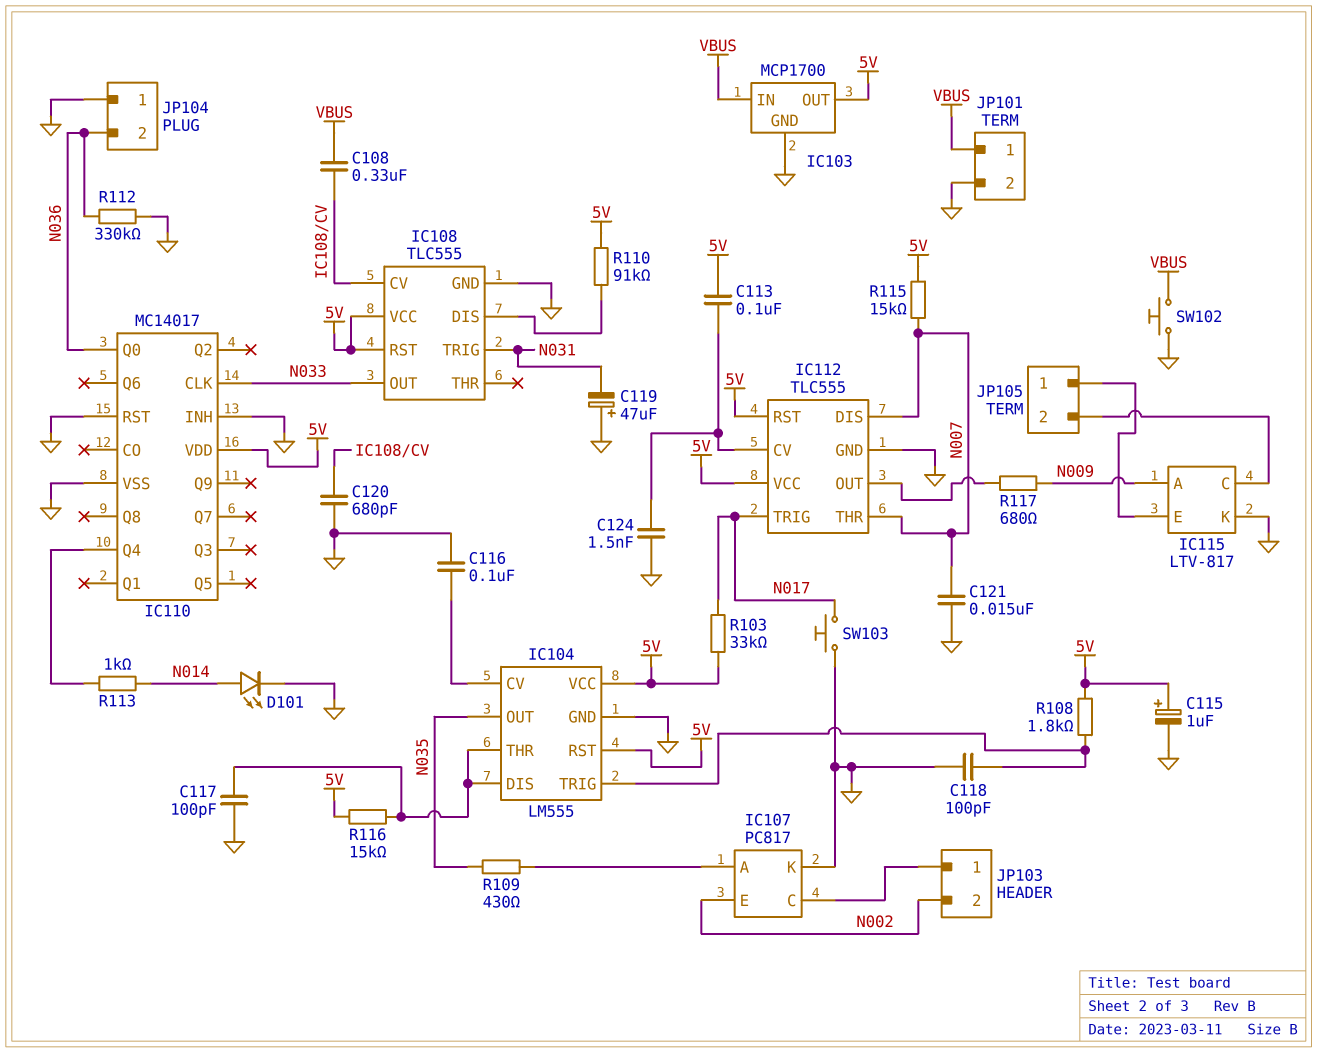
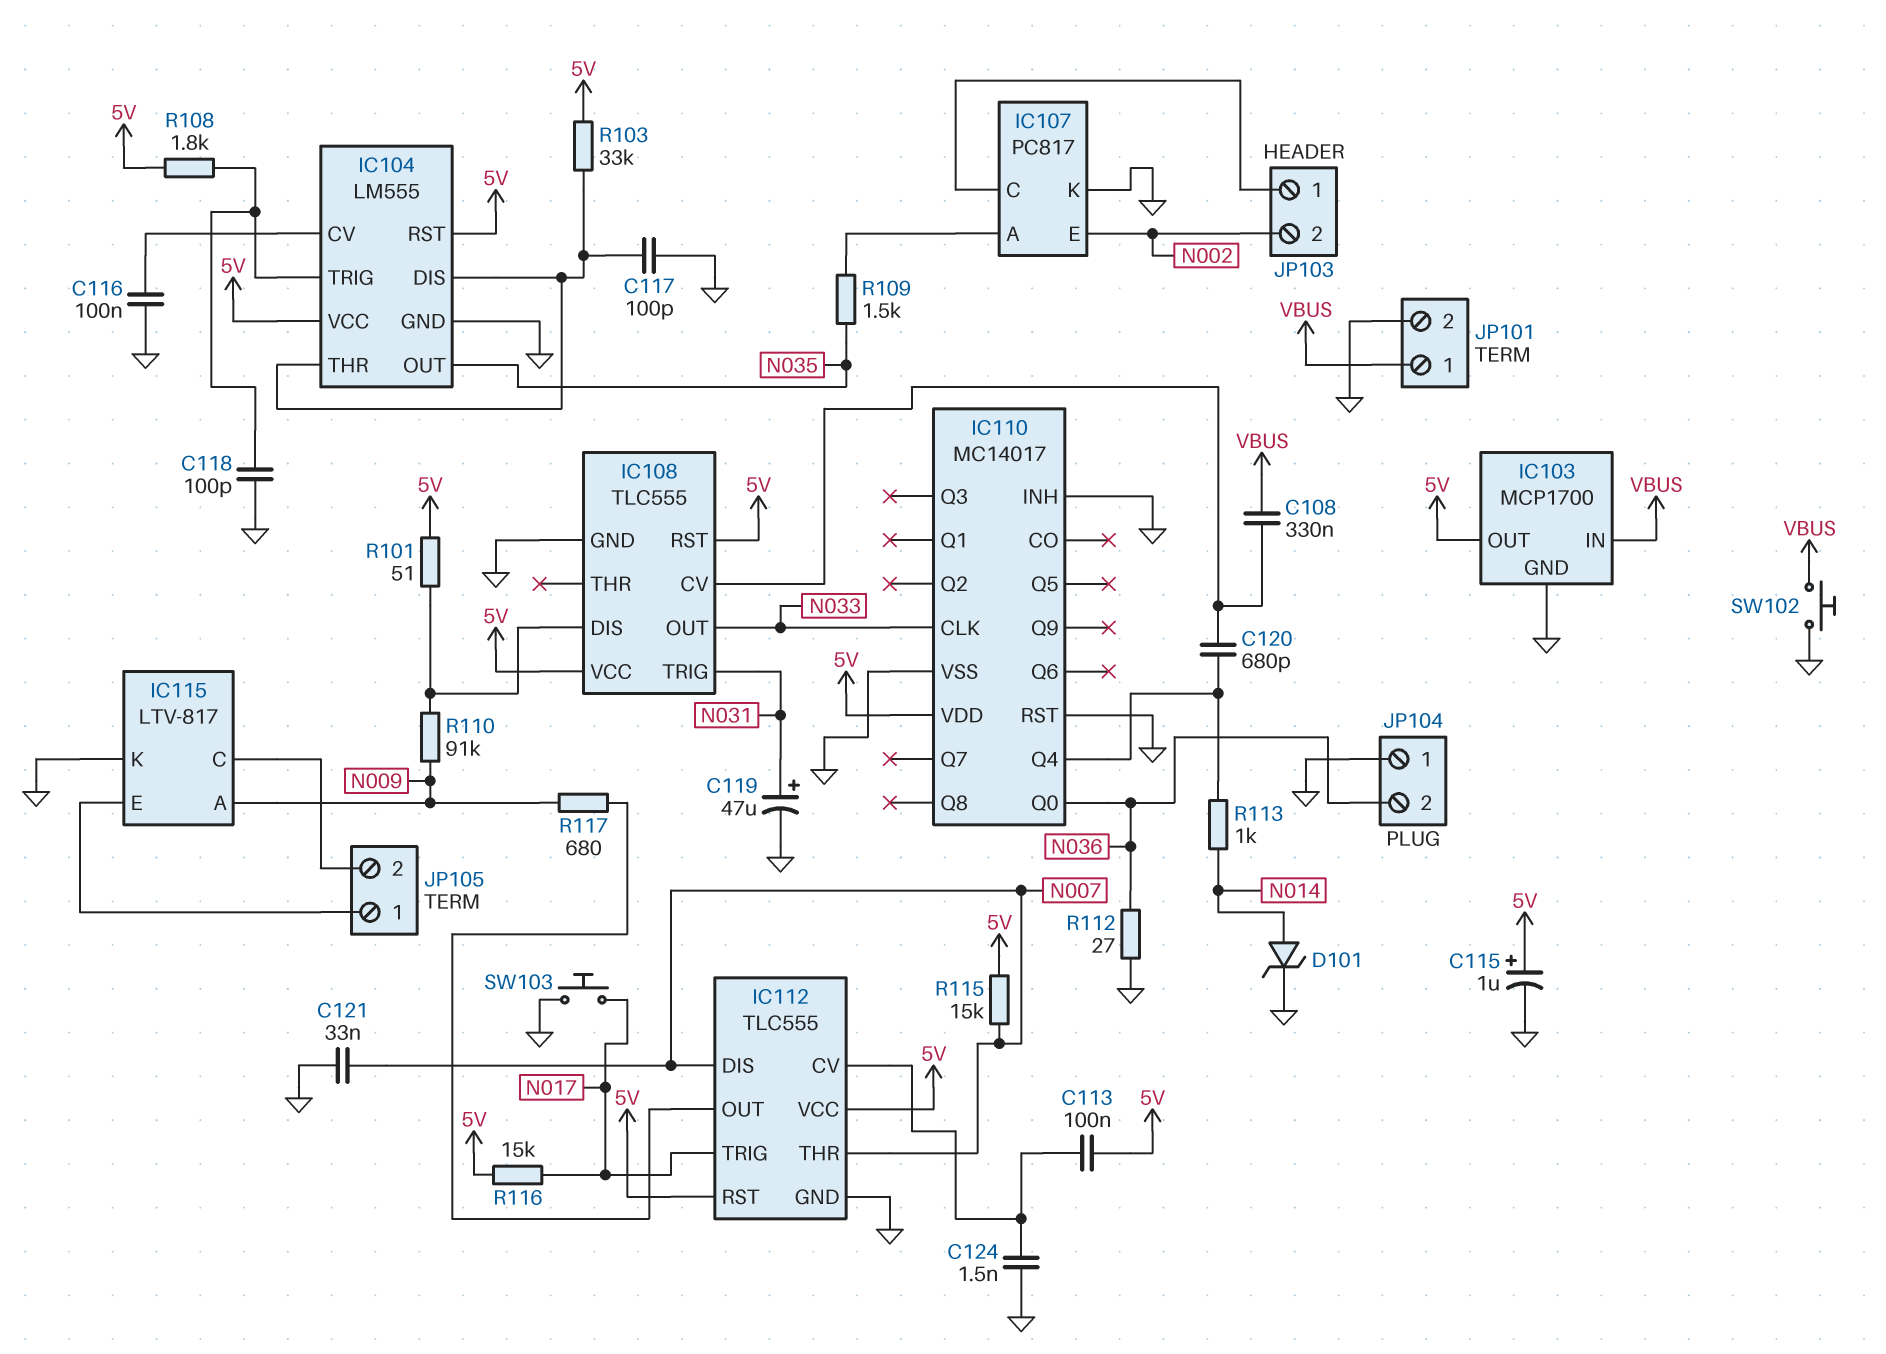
C119: 47uF (plus GND, minus N031) -> 47uF (plus N031, minus GND)
C120: 680pF (GND, IC108/CV) -> 680pF (IC108/CV, IC110/Q4)
C121: 15nF (GND, N007) -> 33nF (GND, N007)
D101: LED (A N014, K GND) -> zener (A N014, K GND)
R101: none -> 51 (5V, IC108/DIS)
R103: 33k (5V, N017) -> 33k (5V, IC104/DIS)
R109: 430 (IC107/A, N035) -> 1.5k (IC107/A, N035)
R110: 91k (5V, IC108/DIS) -> 91k (IC108/DIS, N009)
R112: 330k (GND, N036) -> 27 (GND, N036)
R116: 15k (5V, IC104/DIS) -> 15k (5V, N017)

